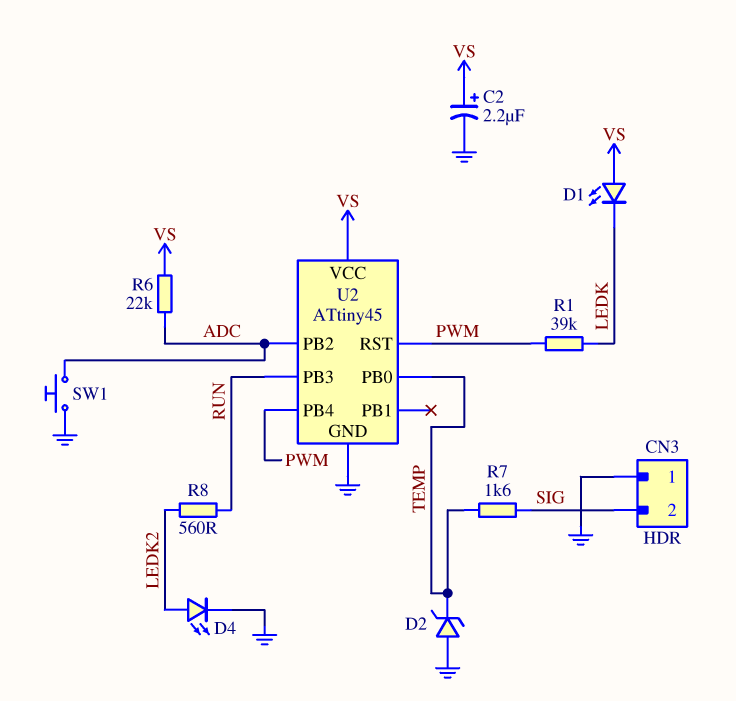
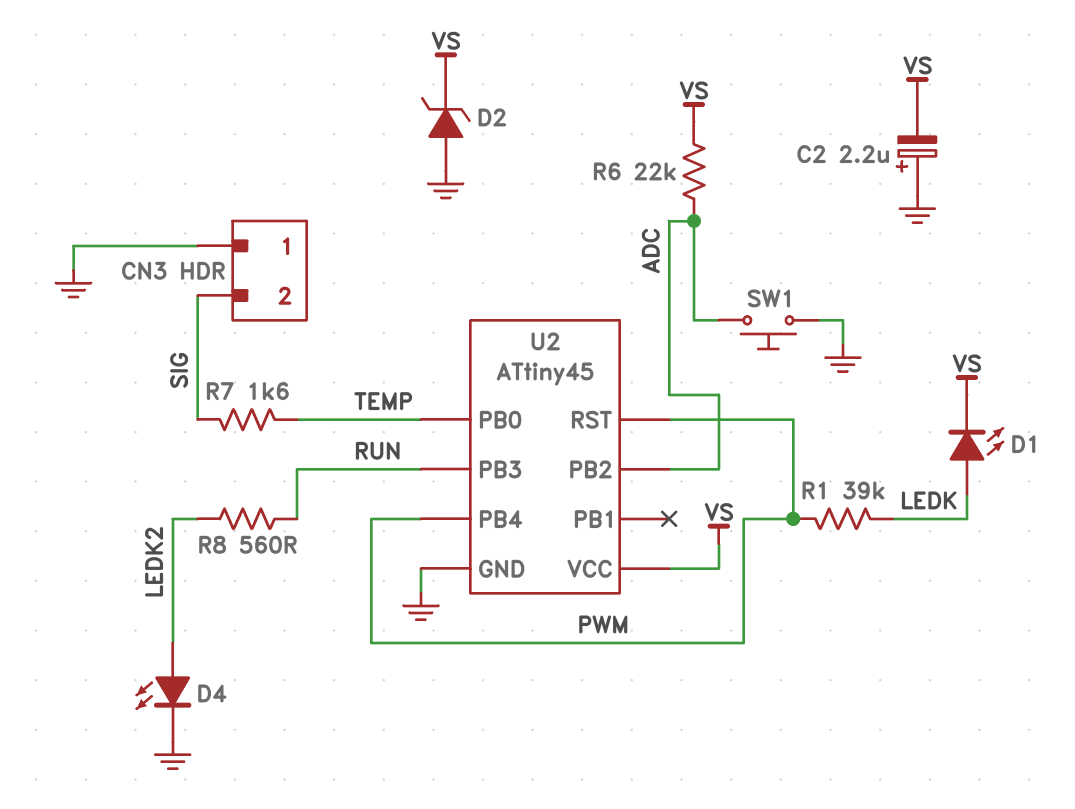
C2: 2.2uF (plus VS, minus GND) -> 2.2uF (plus GND, minus VS)
D1: LED (A VS, K LEDK) -> LED (A LEDK, K VS)
D2: zener (A GND, K TEMP) -> zener (A GND, K VS)

